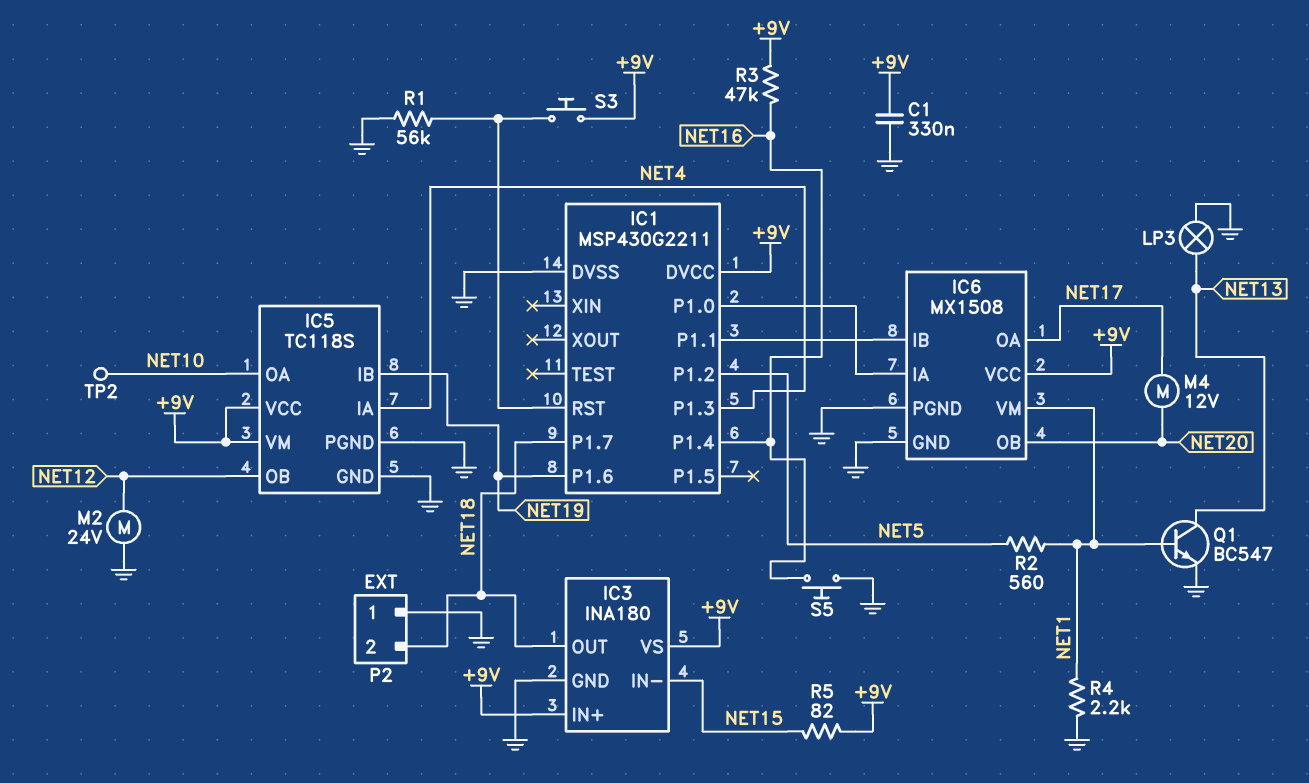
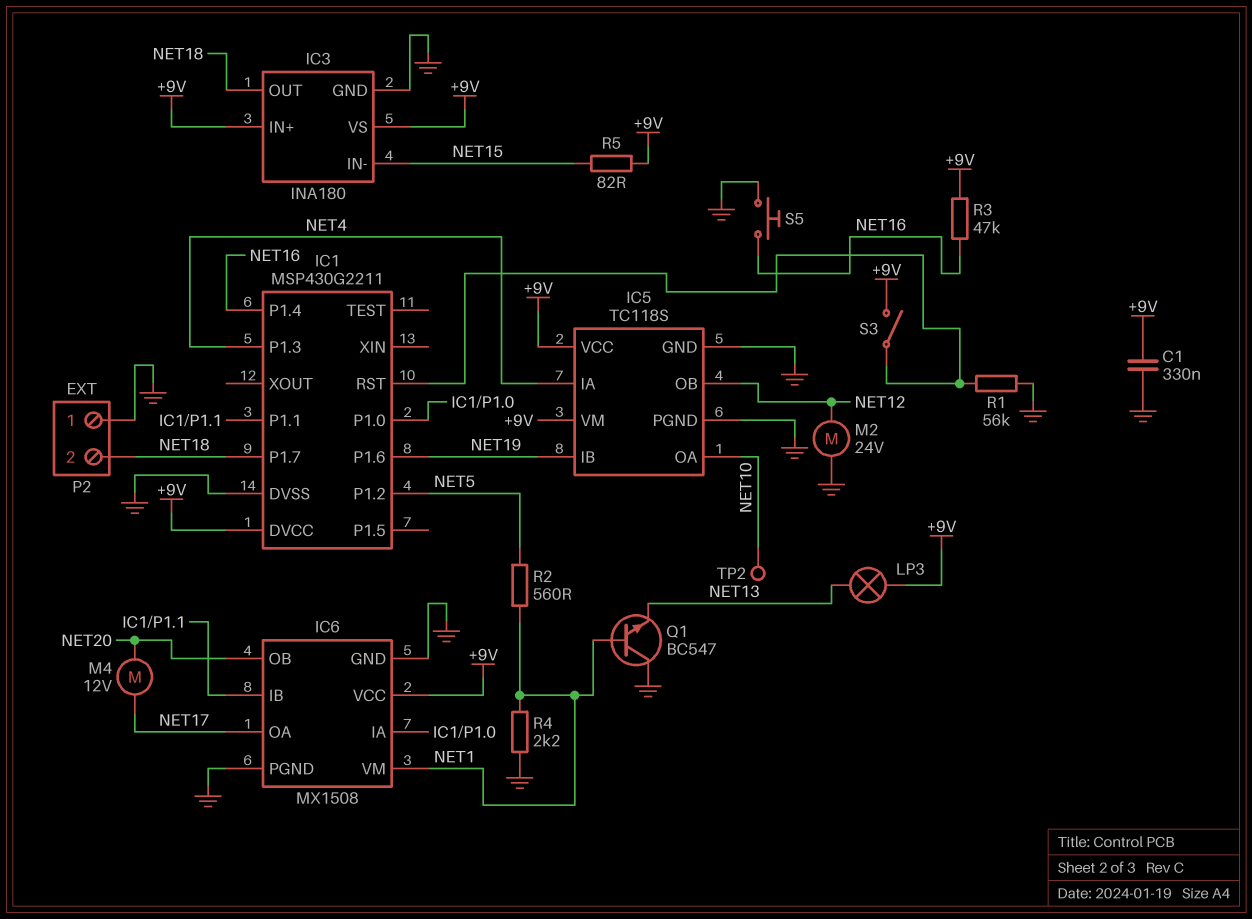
LP3: lamp (GND, NET13) -> lamp (+9V, NET13)
Q1: NPN BC547 (B NET1, C NET13, E GND) -> NPN BC547 (B NET1, C GND, E NET13)
S3: button (+9V, IC1/RST) -> switch (+9V, IC1/RST)

